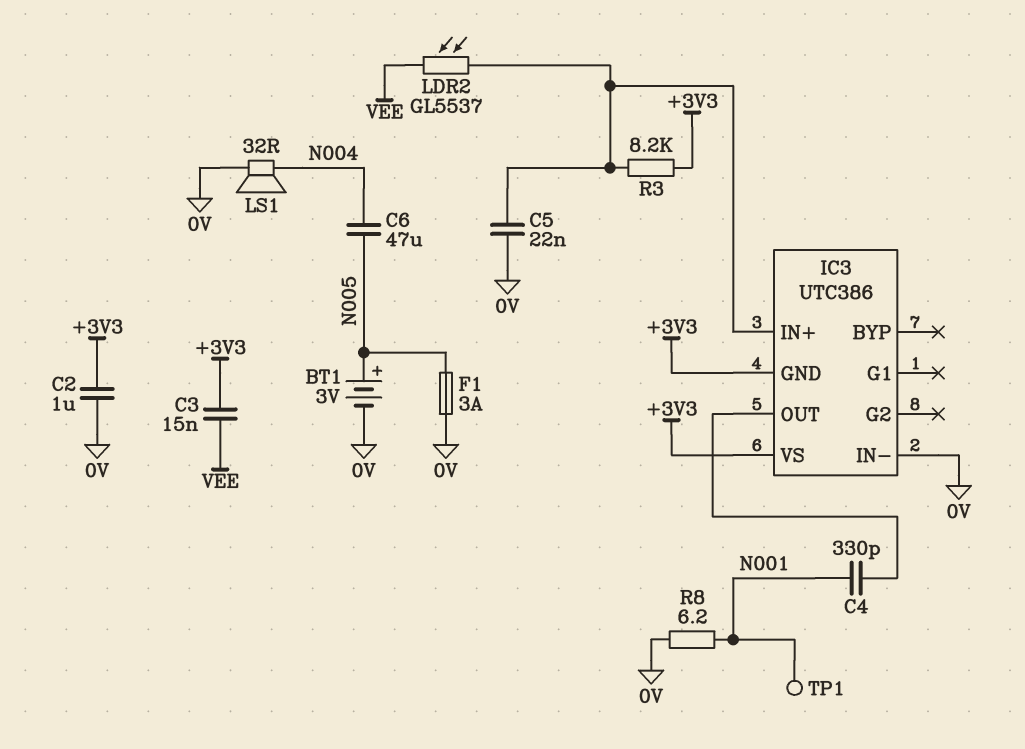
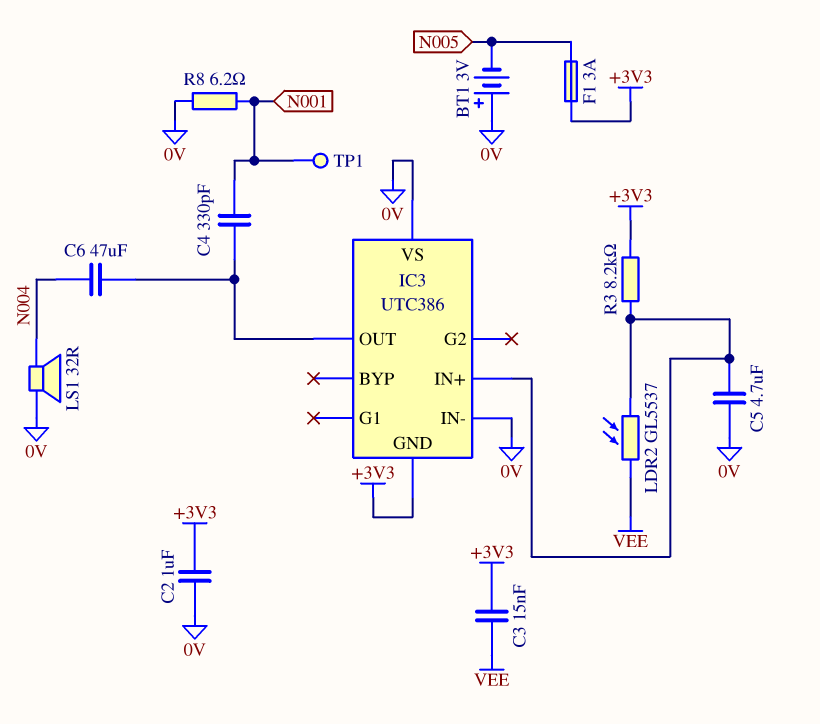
BT1: 3V (plus N005, minus 0V) -> 3V (plus 0V, minus N005)
C5: 22nF (0V, IC3/IN+) -> 4.7uF (0V, IC3/IN+)
C6: 47uF (N004, N005) -> 47uF (IC3/OUT, N004)
F1: 3A (0V, N005) -> 3A (+3V3, N005)
IC3 pin VS: +3V3 -> 0V

